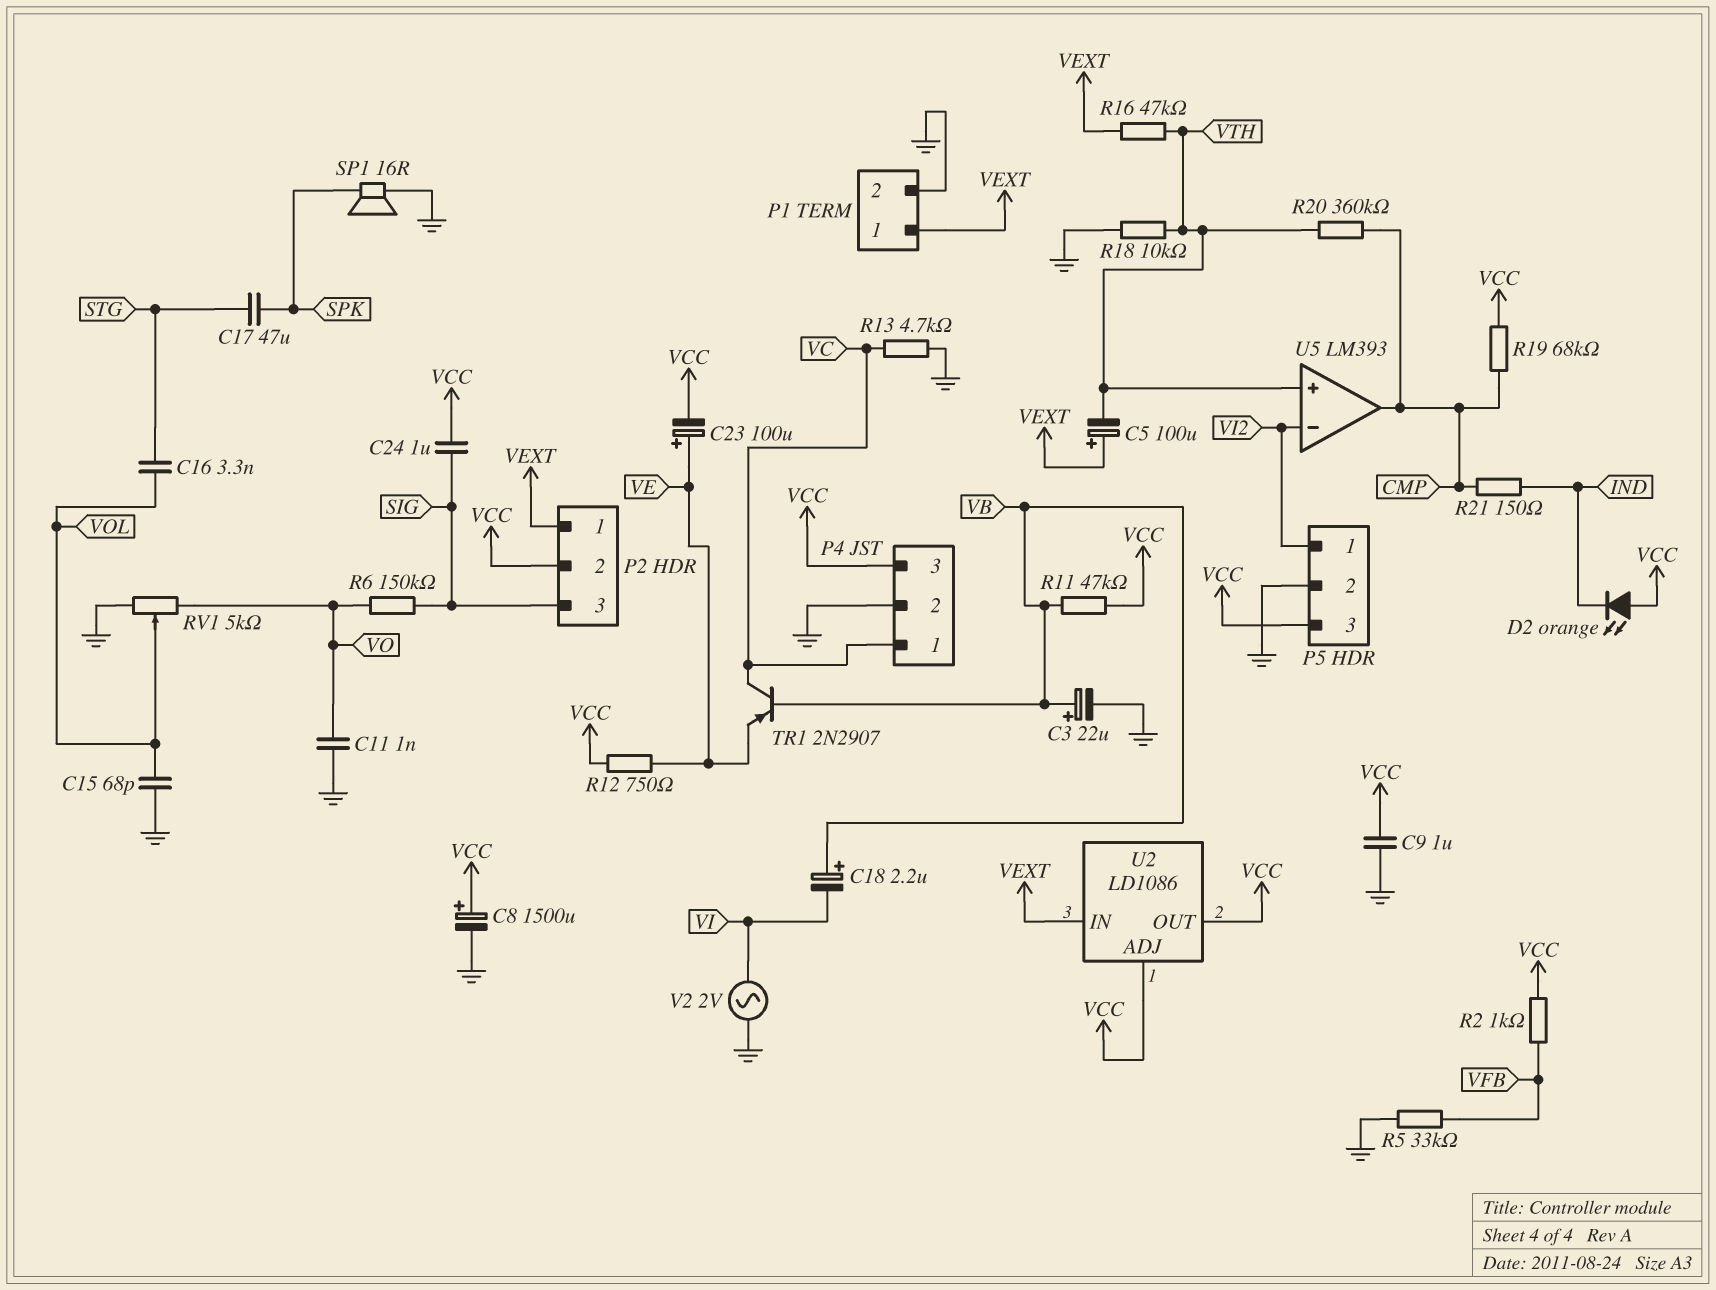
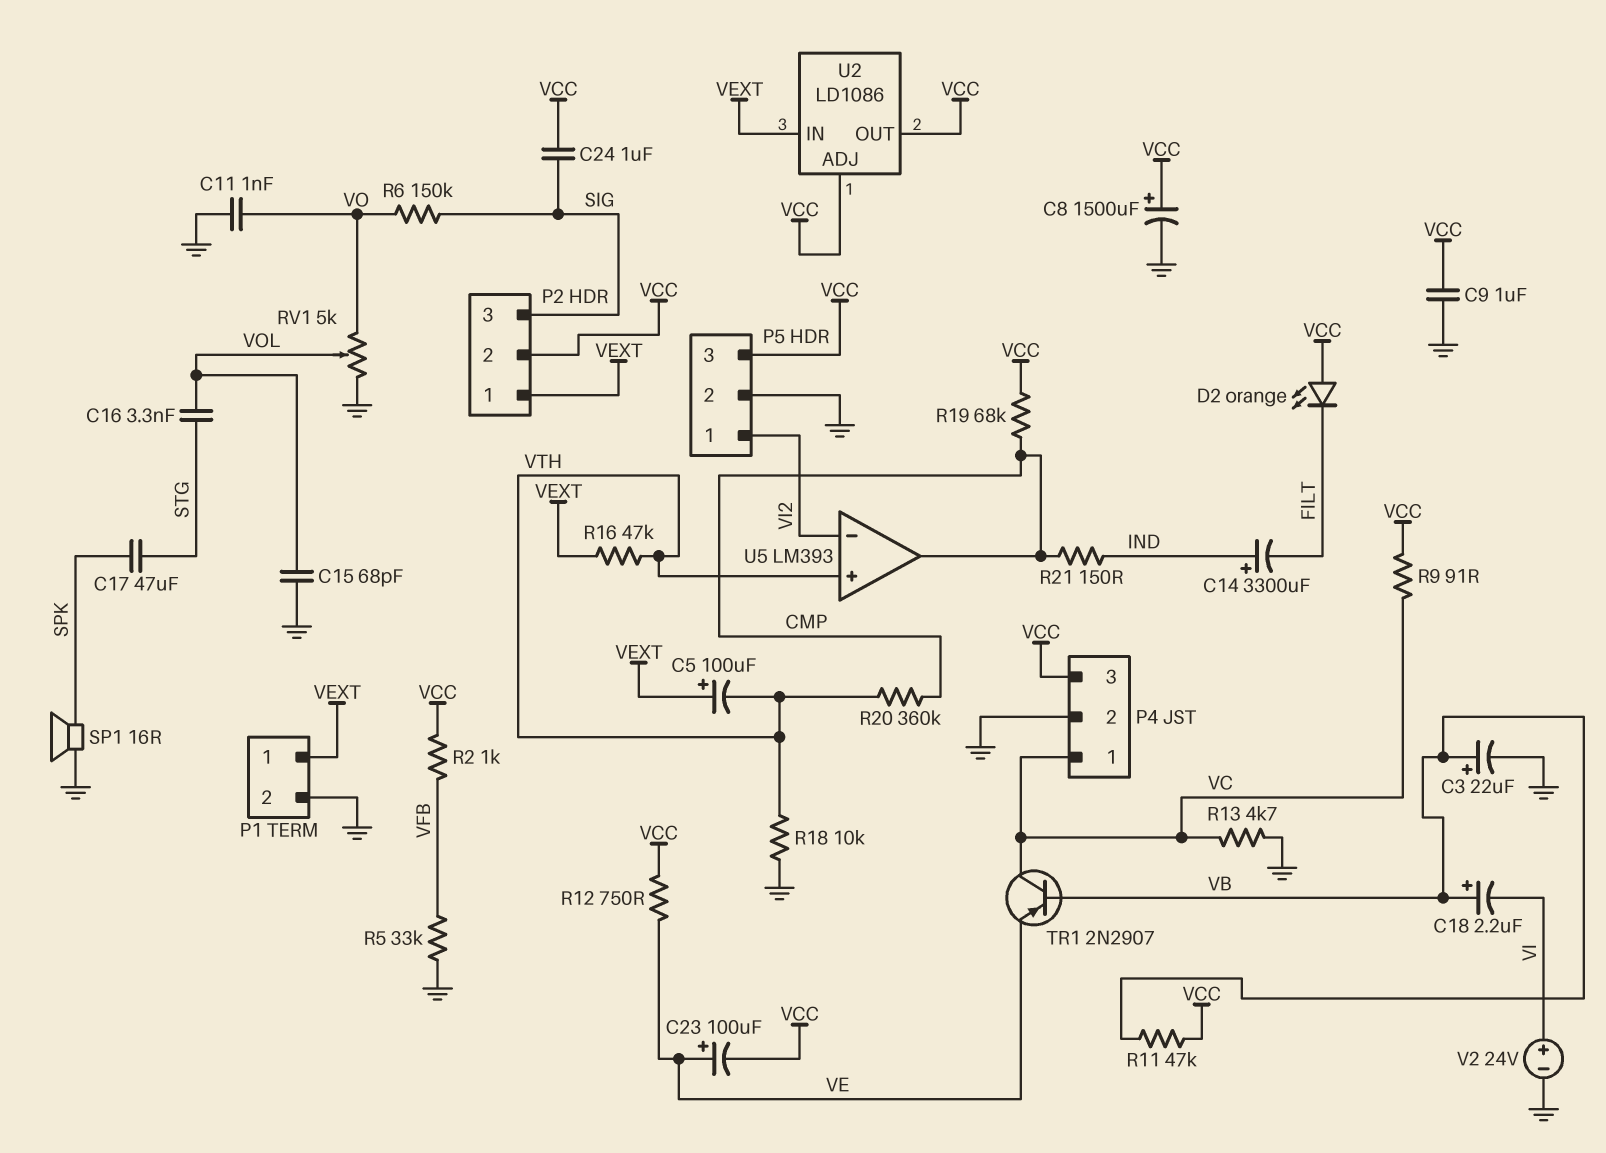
C14: none -> 3300uF (plus IND, minus FILT)
D2: LED orange (A VCC, K IND) -> LED orange (A VCC, K FILT)
R9: none -> 91 (VC, VCC)
V2: AC 2V (GND, VI) -> 24V (plus VI, minus GND)

